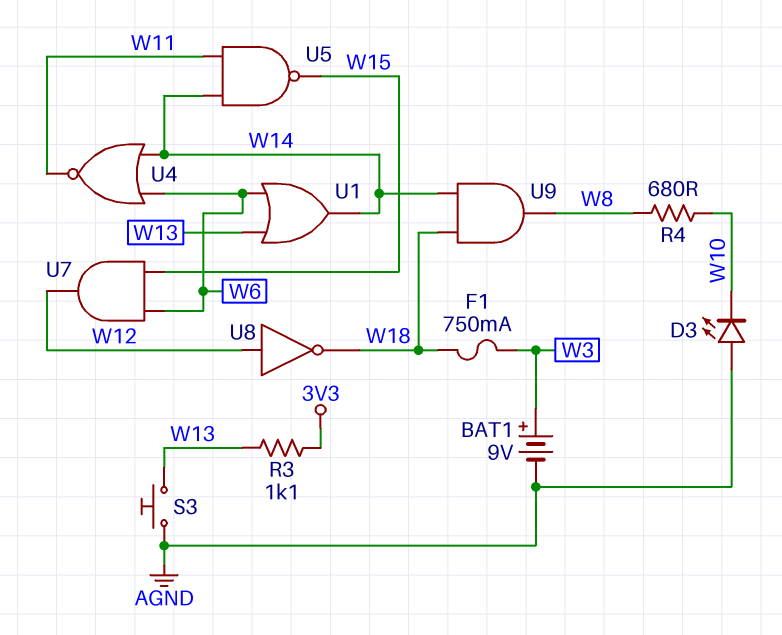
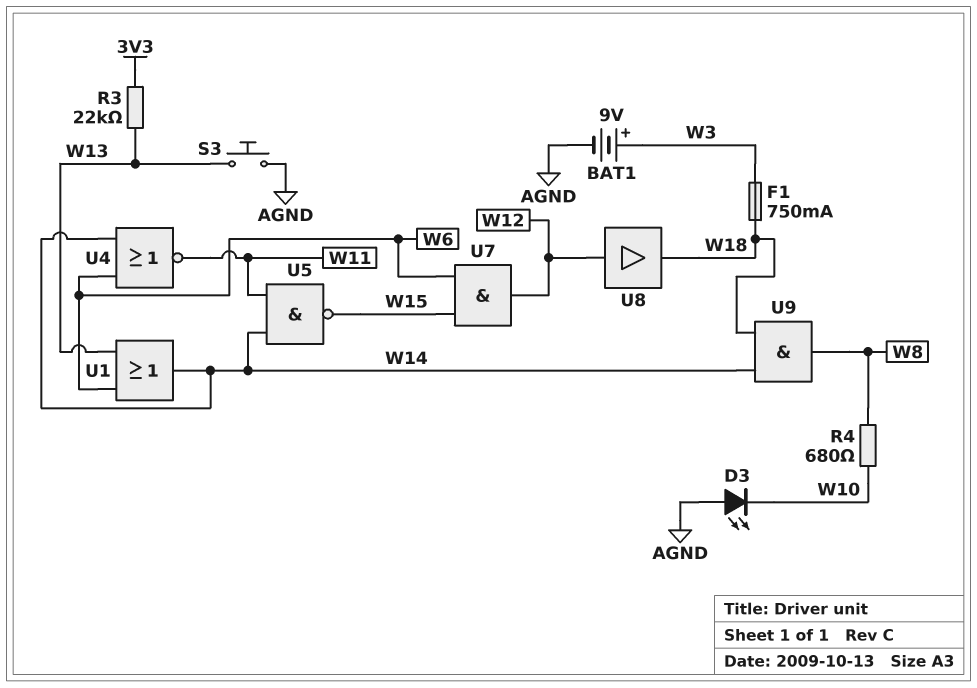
R3: 1.1k (3V3, W13) -> 22k (3V3, W13)
U8: NOT (in W12, out W18) -> buffer (in W12, out W18)

